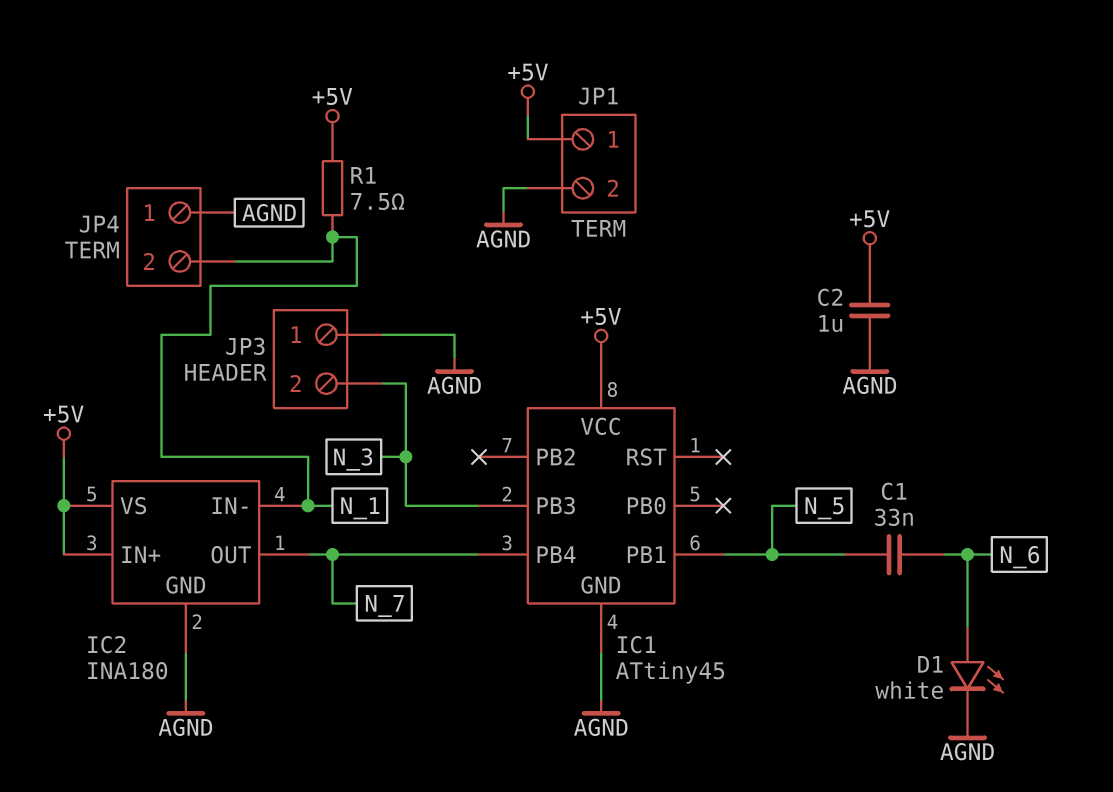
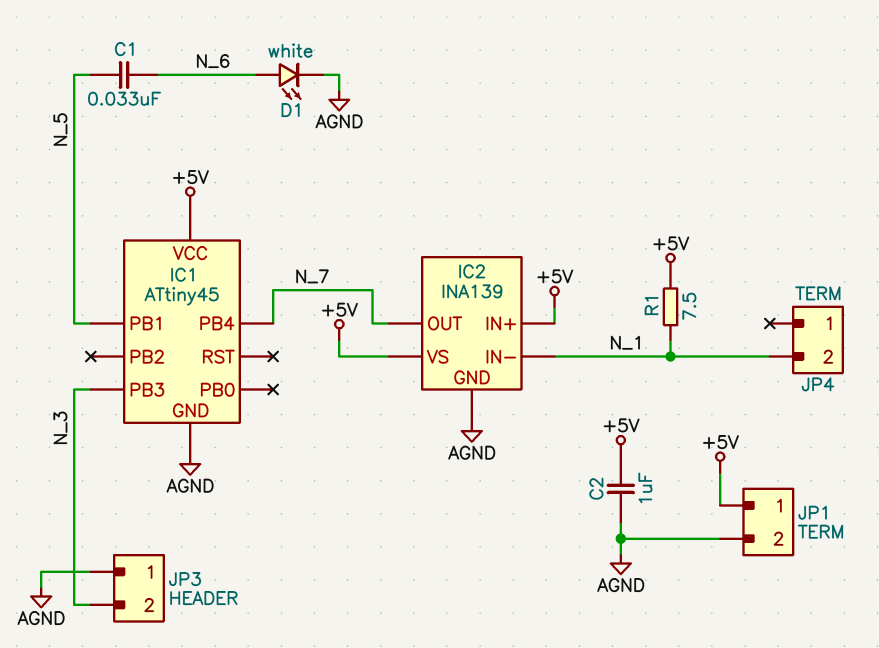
IC2: INA180 -> INA139
JP4 pin 1: AGND -> none

